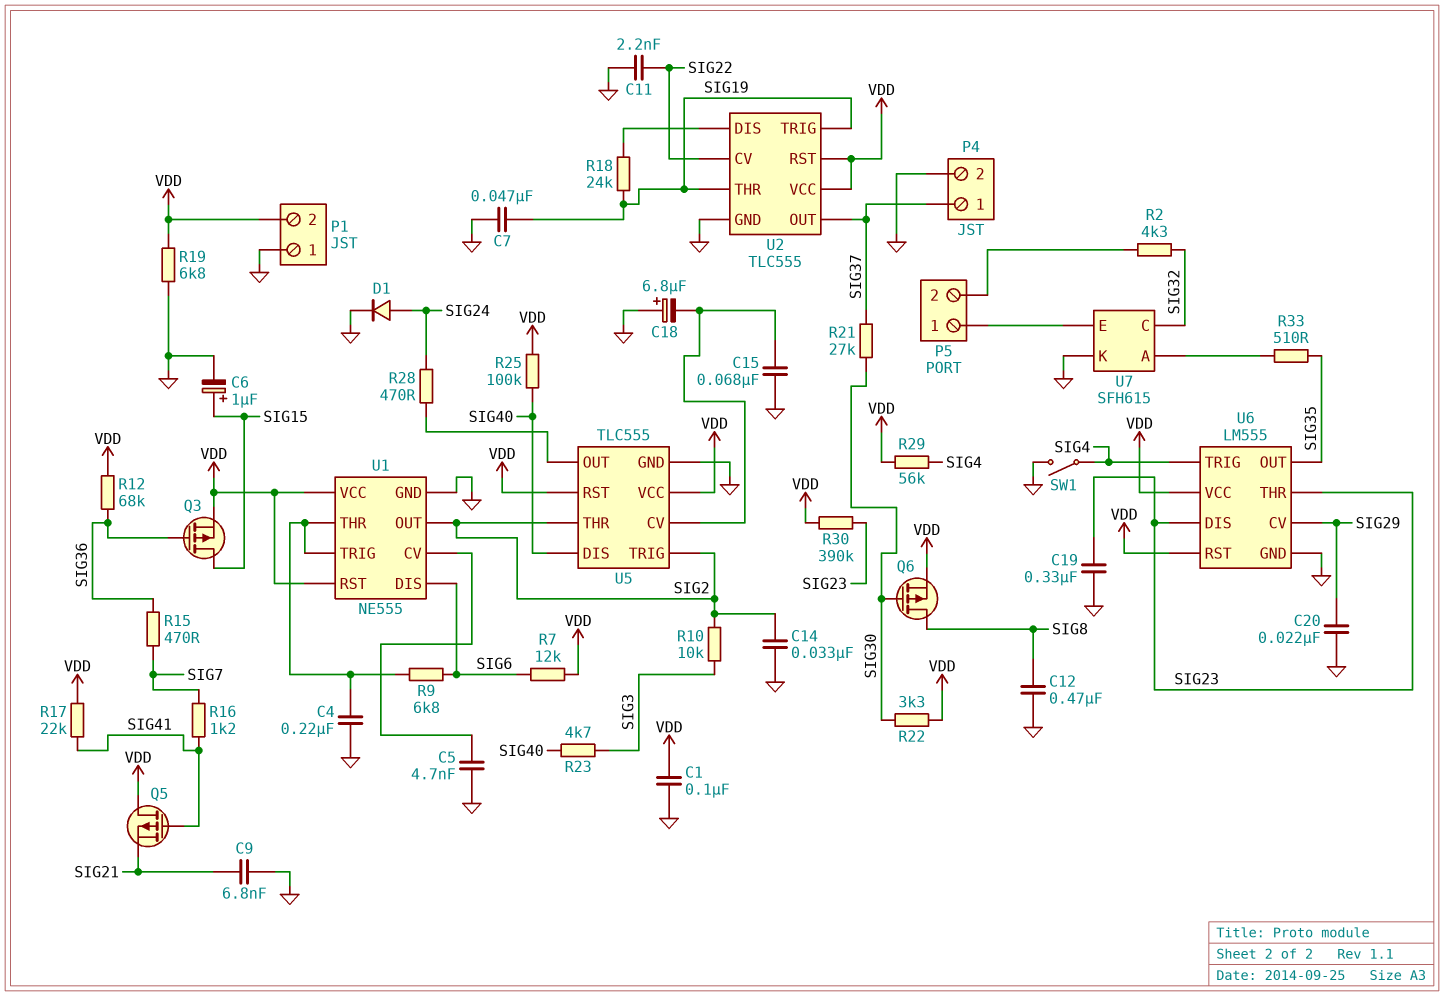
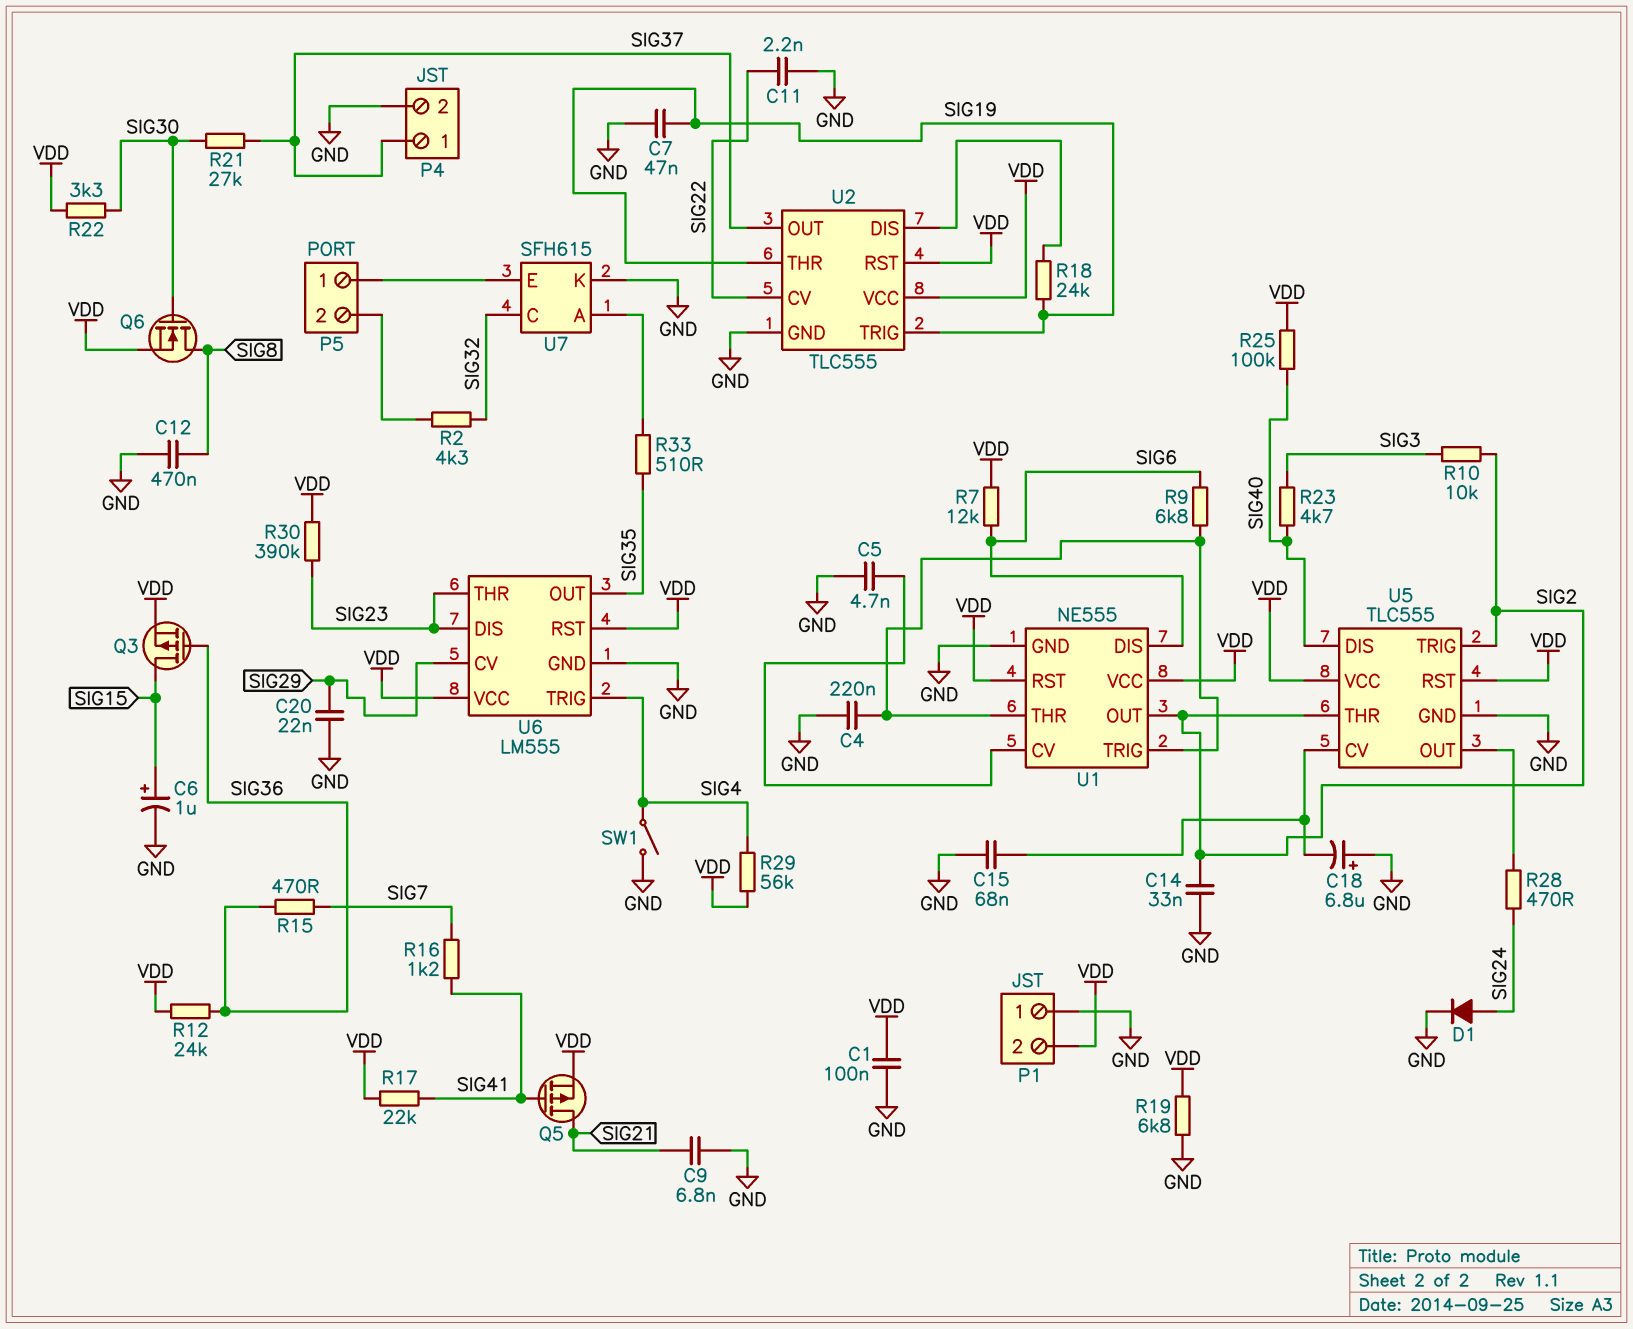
C19: 330nF (GND, SIG23) -> none
Q5: PMOS (G SIG41, D VDD, S SIG21) -> PMOS (G SIG41, D SIG21, S VDD)
Q6: PMOS (G SIG30, D SIG8, S VDD) -> NMOS (G SIG30, D SIG8, S VDD)
R12: 68k (SIG36, VDD) -> 24k (SIG36, VDD)

